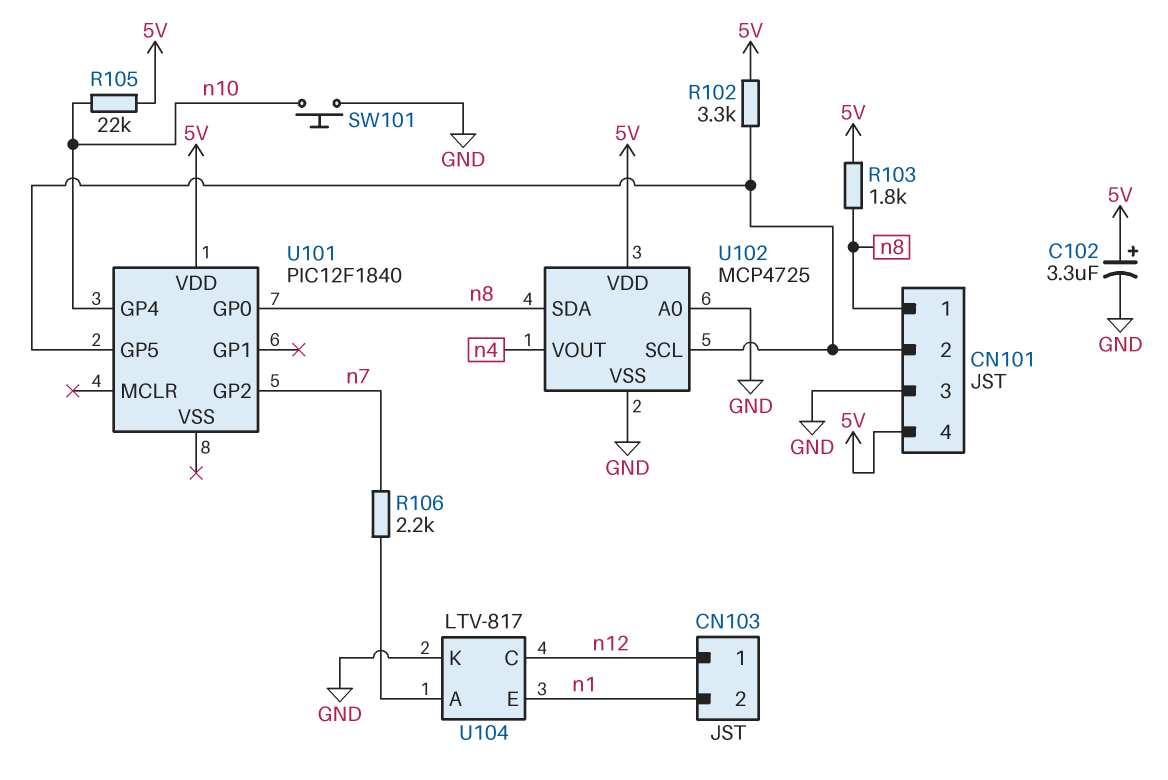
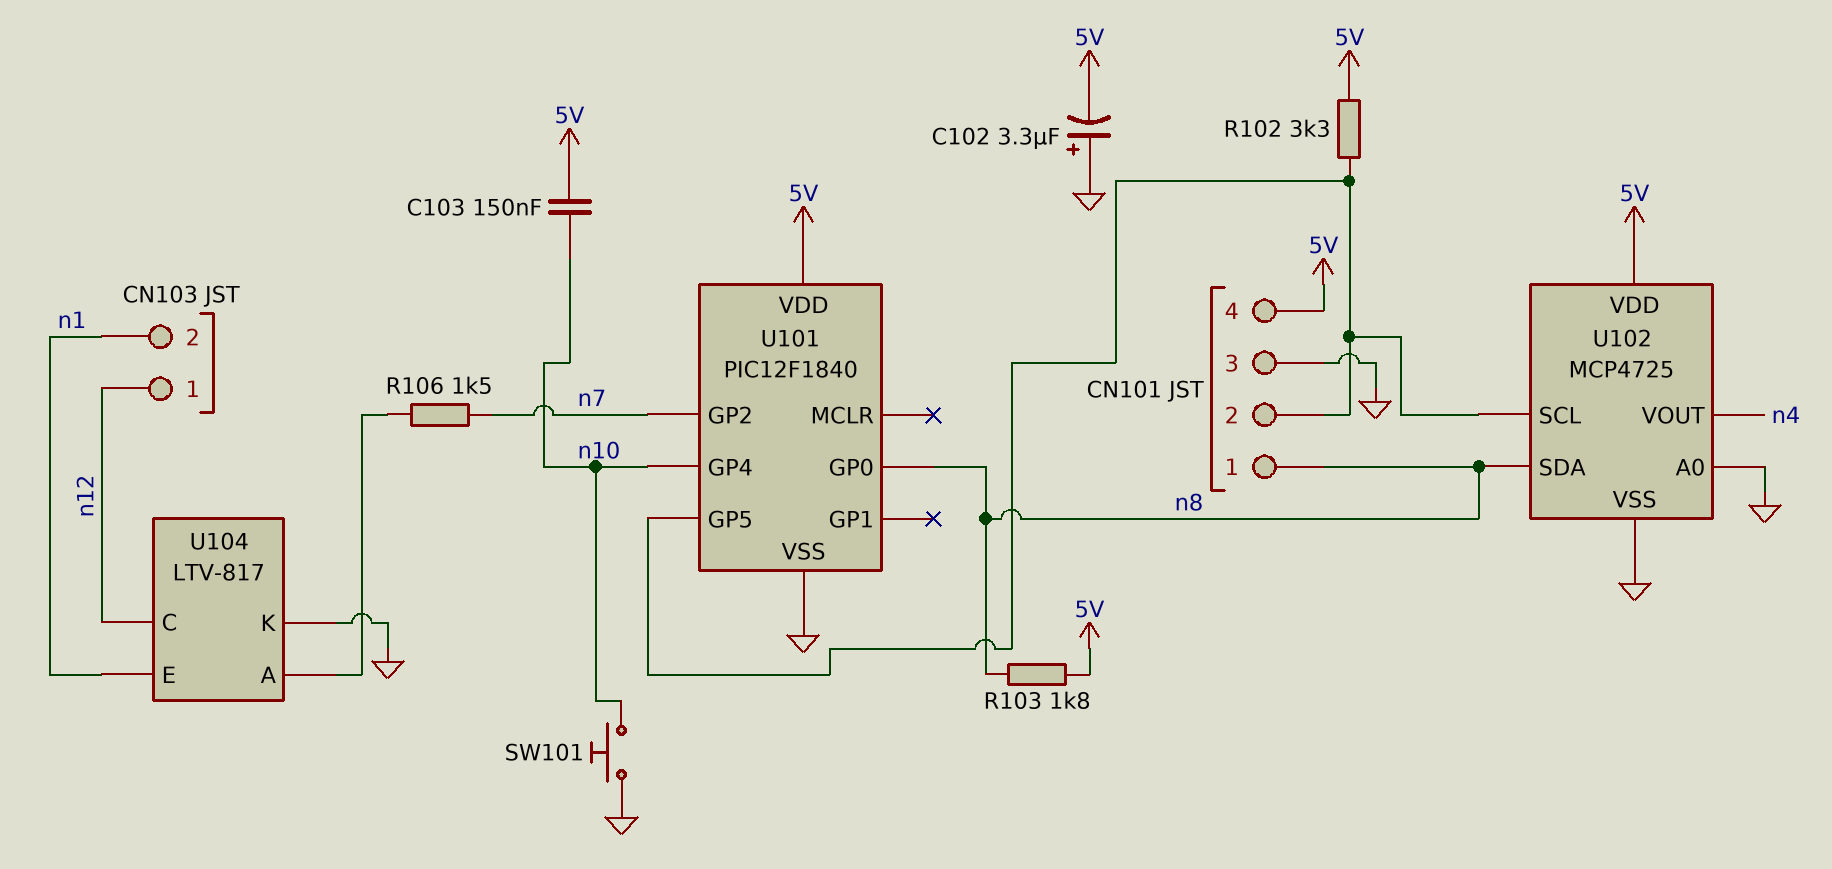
C102: 3.3uF (plus 5V, minus GND) -> 3.3uF (plus GND, minus 5V)
C103: none -> 150nF (5V, n10)
R105: 22k (5V, n10) -> none
R106: 2.2k (U104/A, n7) -> 1.5k (U104/A, n7)
U101 pin VSS: none -> GND

